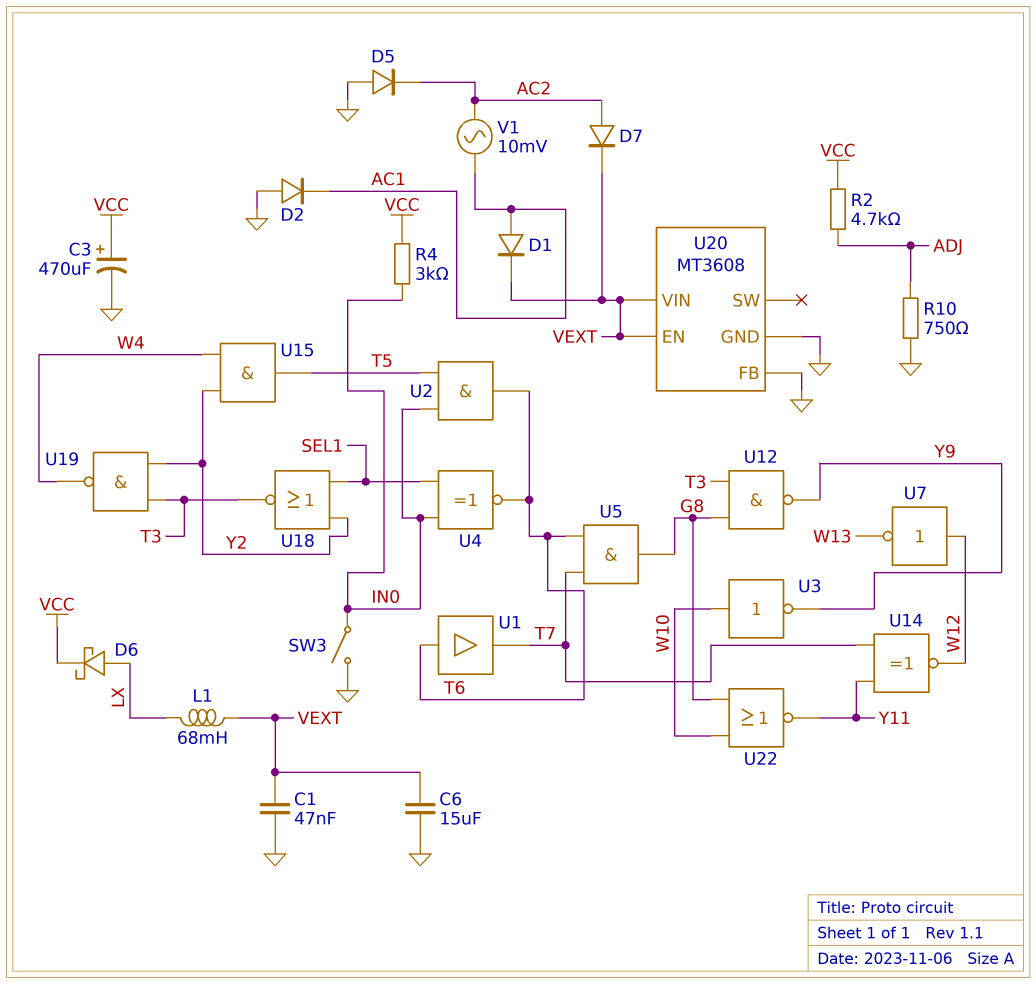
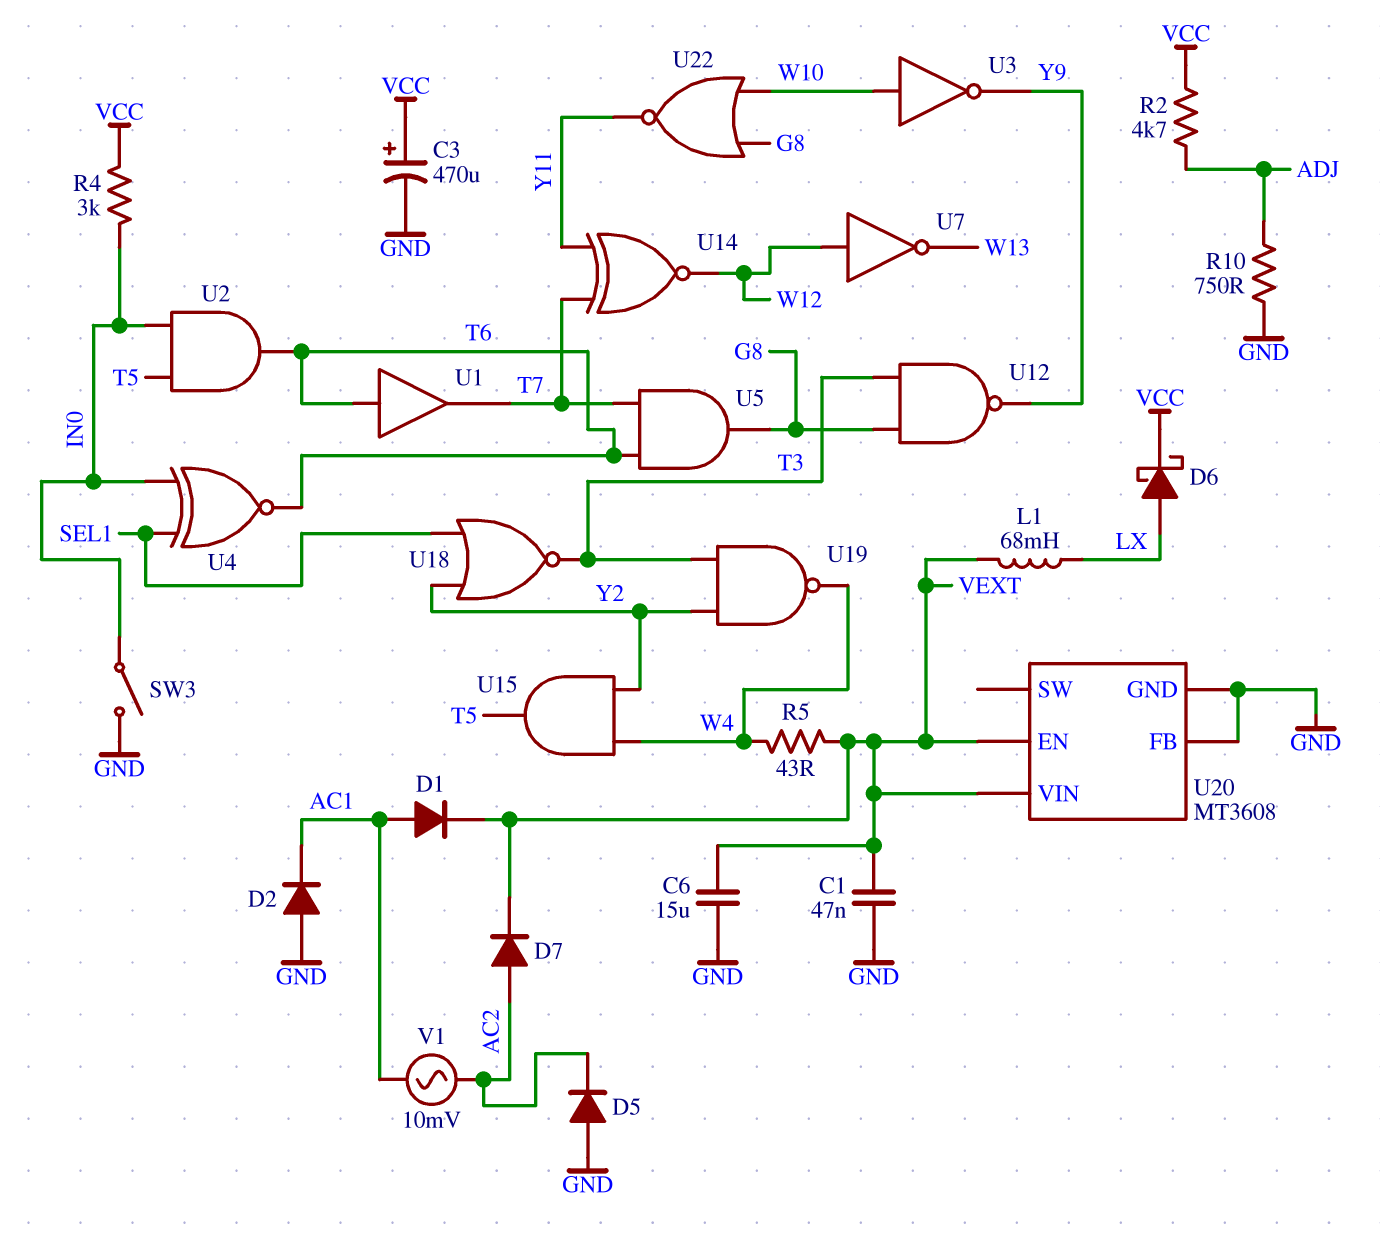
R5: none -> 43 (VEXT, W4)

